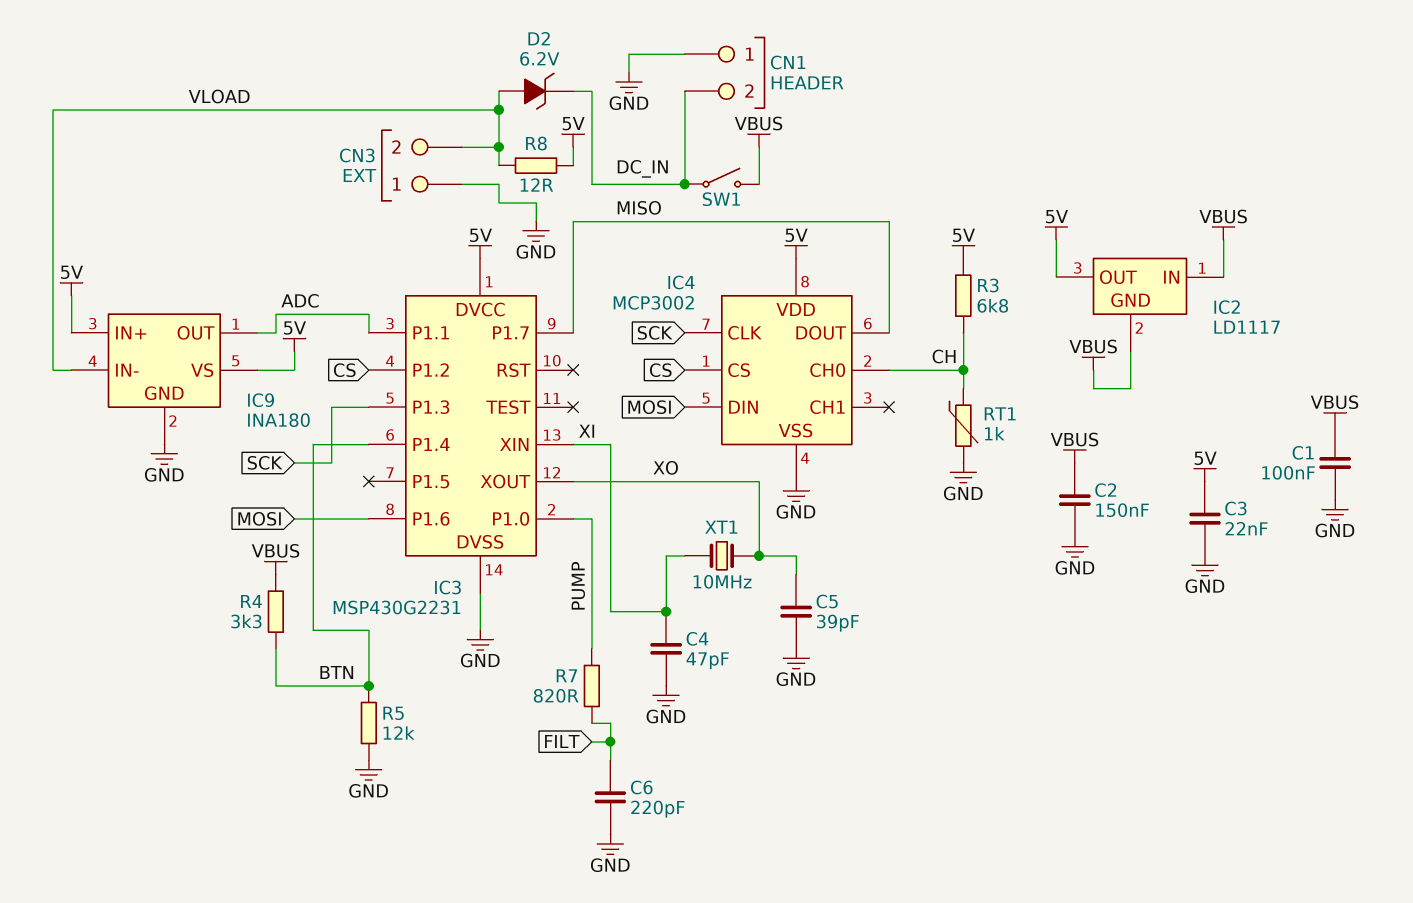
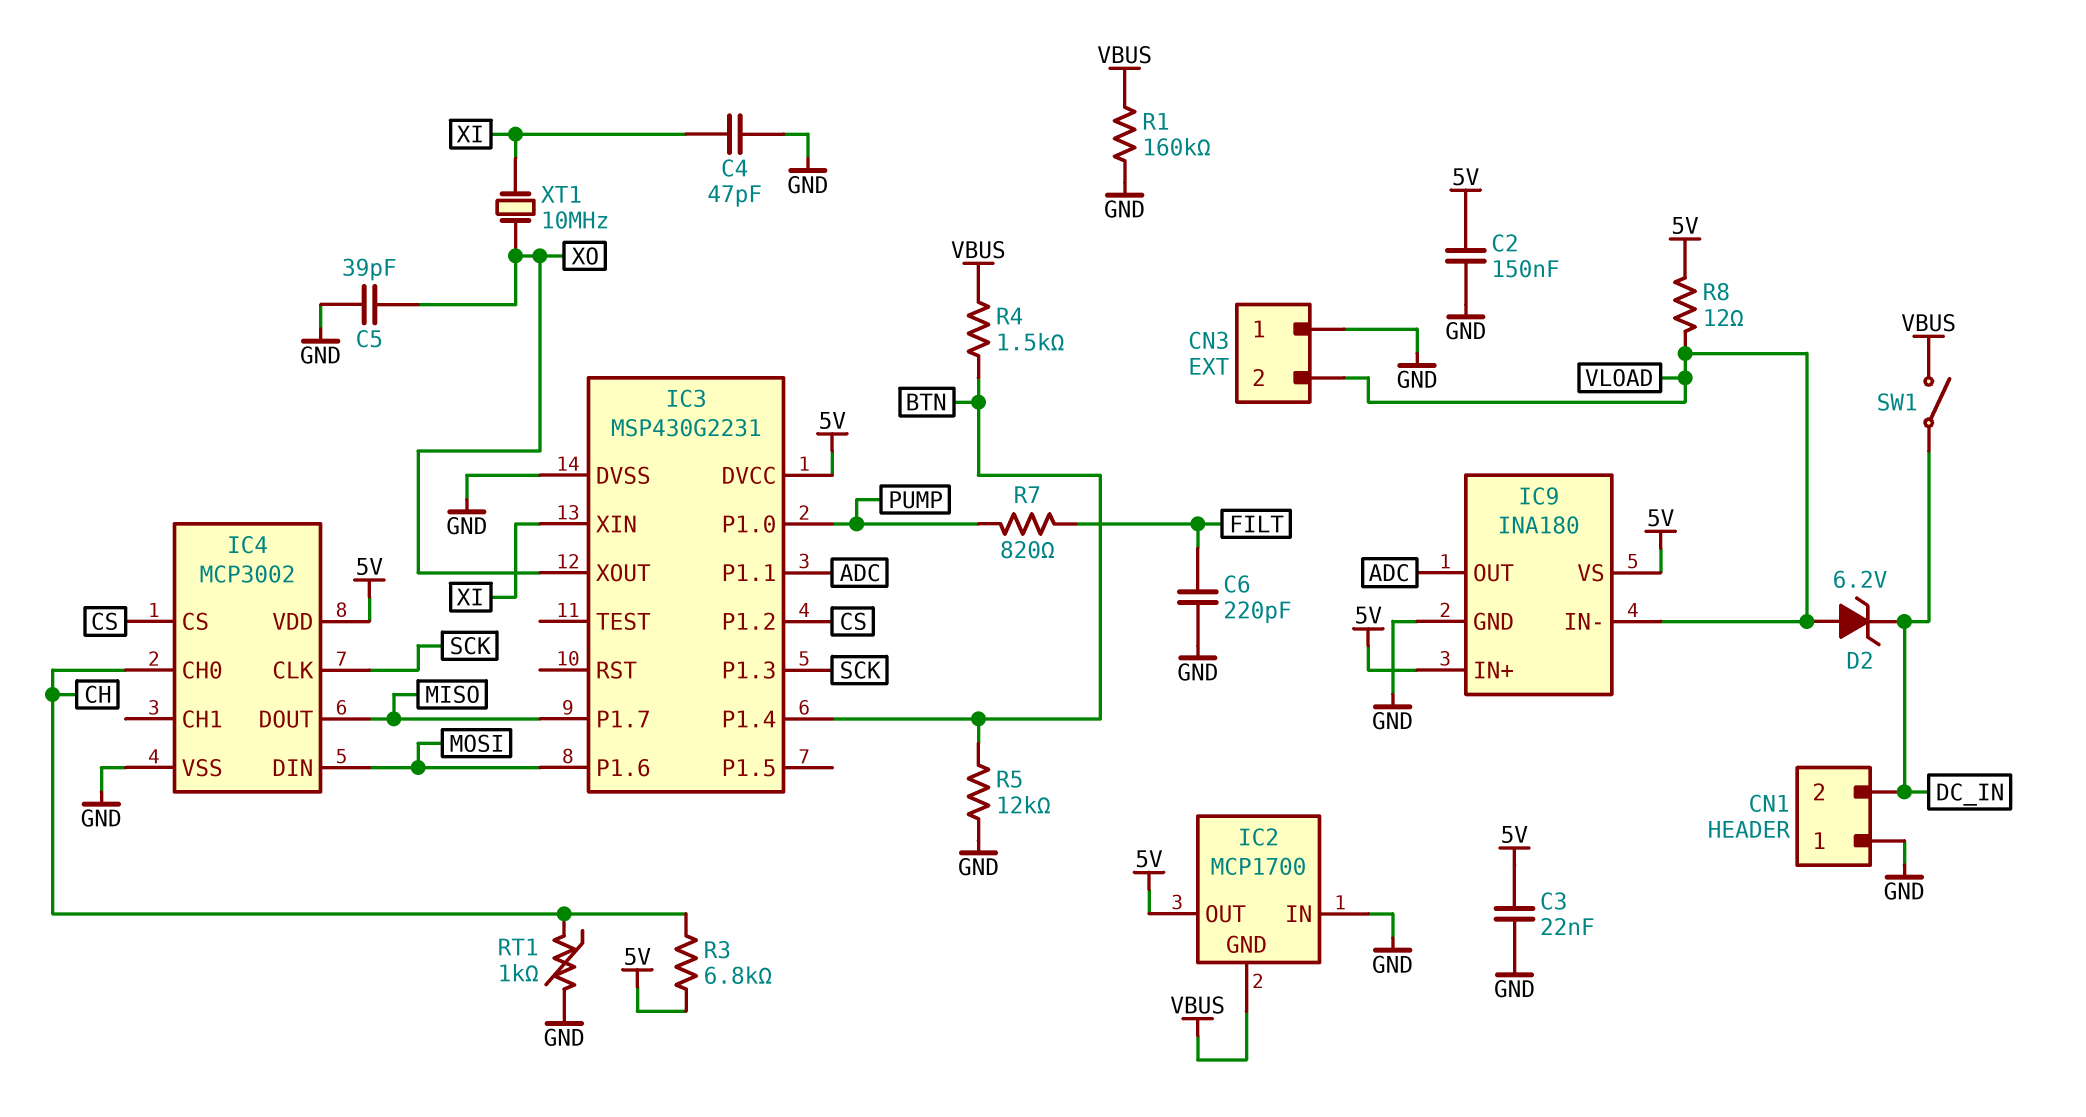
C1: 100nF (GND, VBUS) -> none
C2: 150nF (GND, VBUS) -> 150nF (5V, GND)
IC2: LD1117 -> MCP1700
IC2 pin IN: VBUS -> GND
R1: none -> 160k (GND, VBUS)
R4: 3.3k (BTN, VBUS) -> 1.5k (BTN, VBUS)

